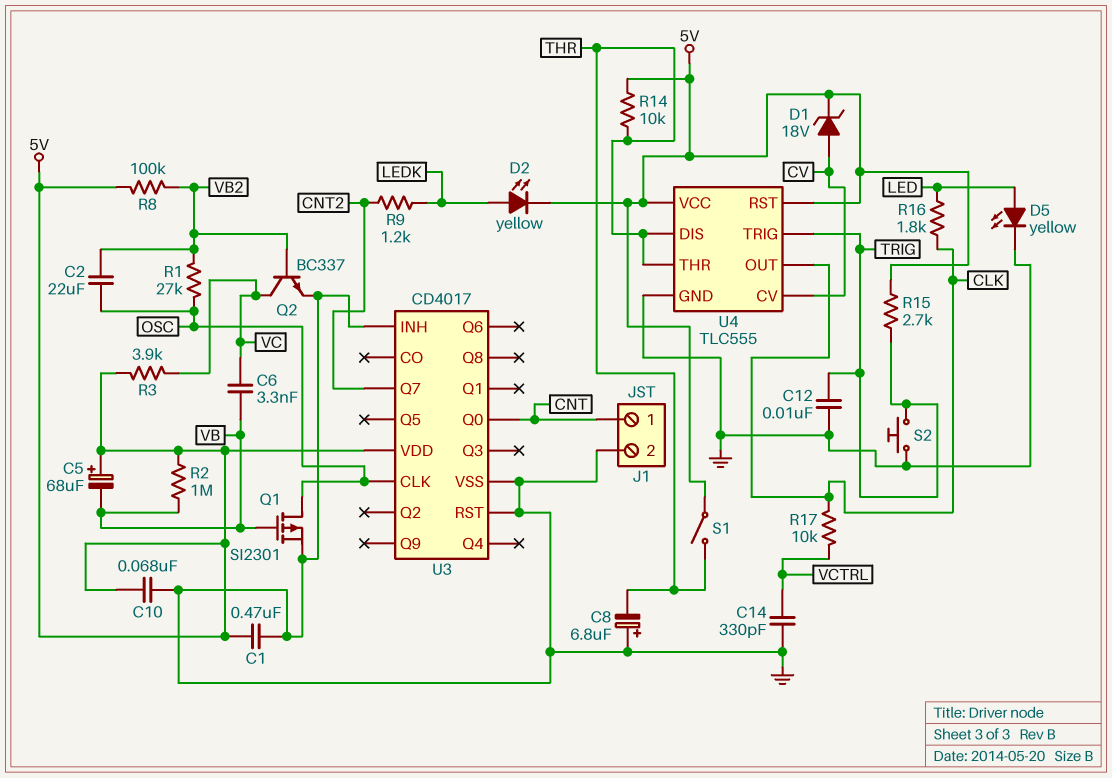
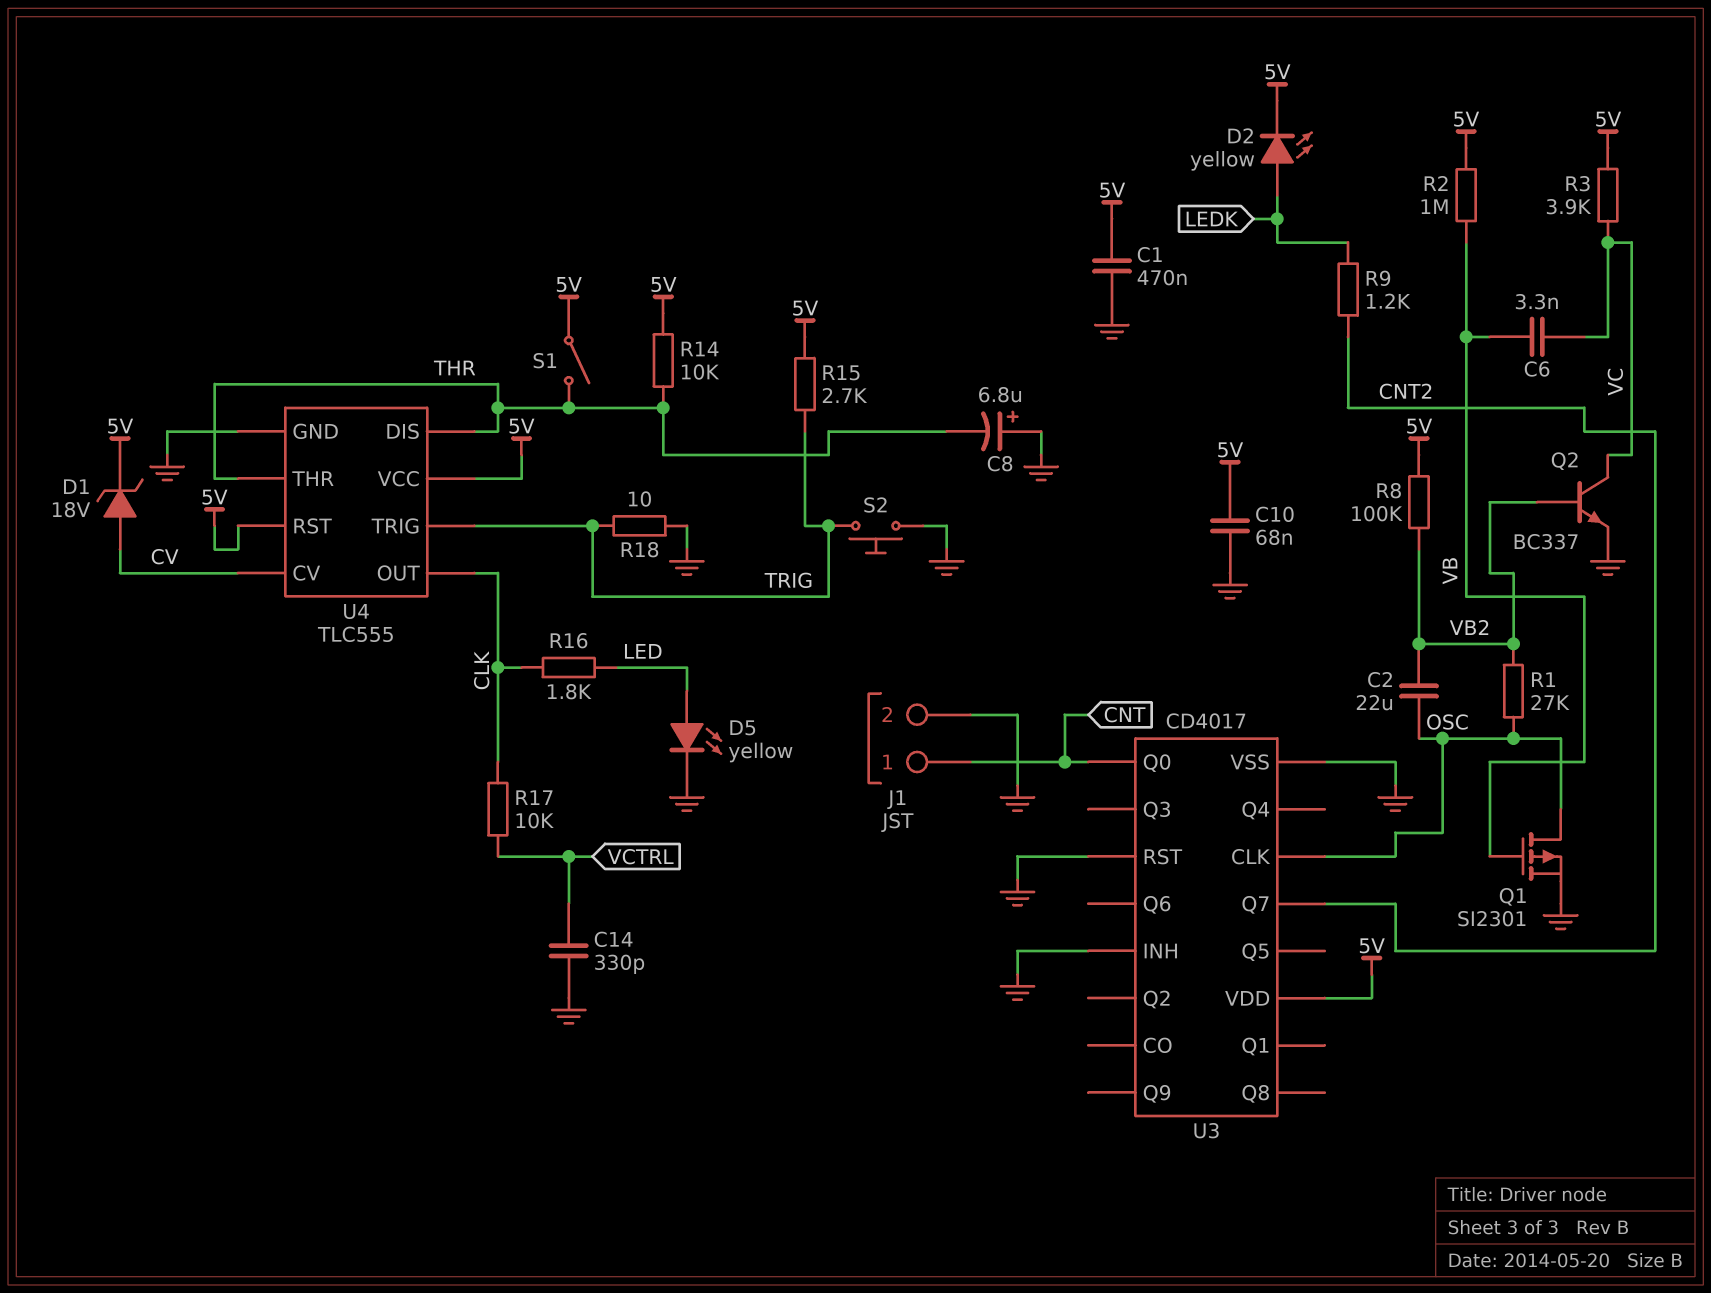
C5: 68uF (plus 5V, minus VB) -> none
C12: 10nF (GND, TRIG) -> none
R18: none -> 10 (GND, TRIG)

